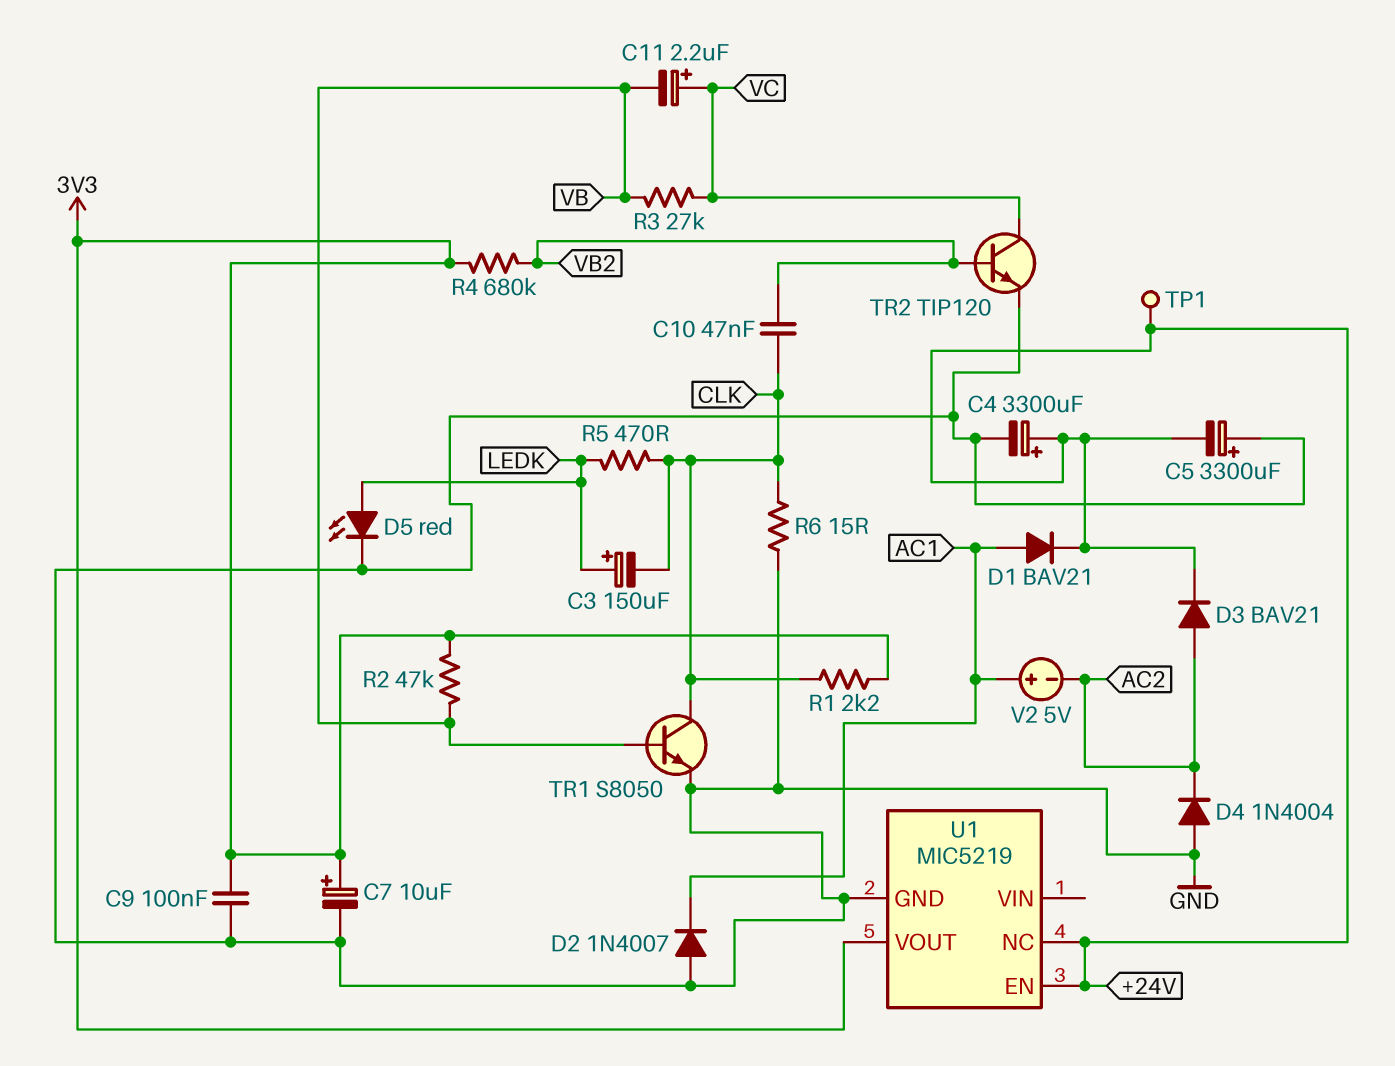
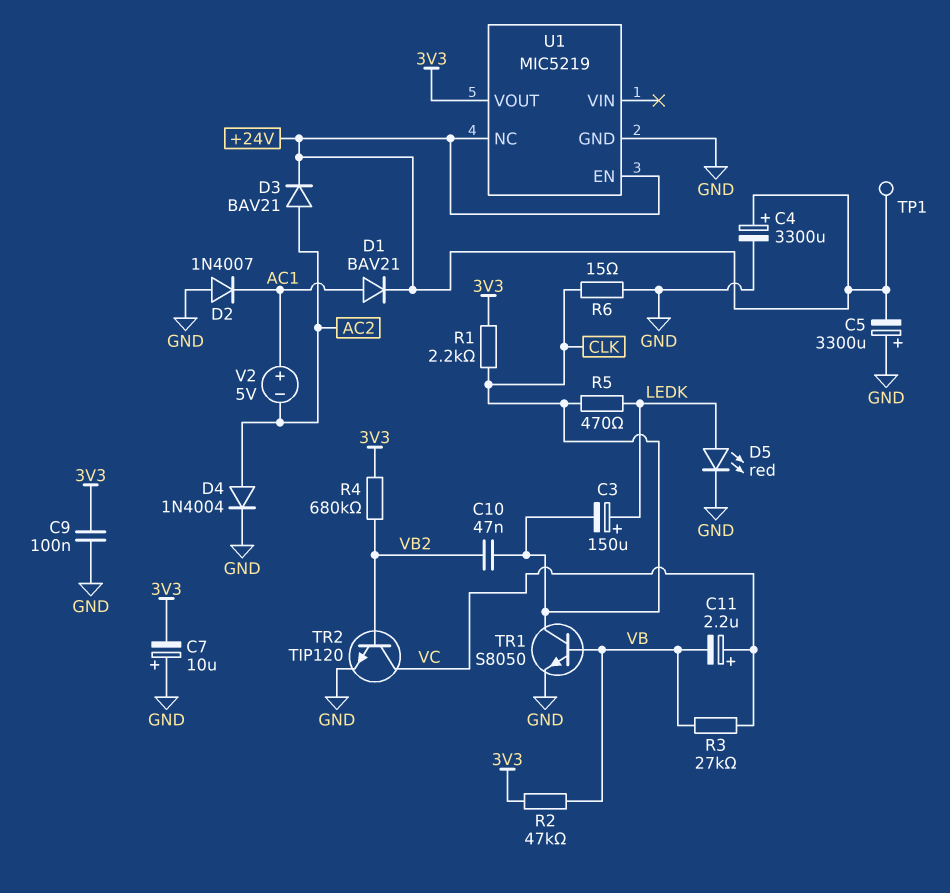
C7: 10uF (plus 3V3, minus GND) -> 10uF (plus GND, minus 3V3)
D4: diode 1N4004 (A GND, K AC2) -> diode 1N4004 (A AC2, K GND)

